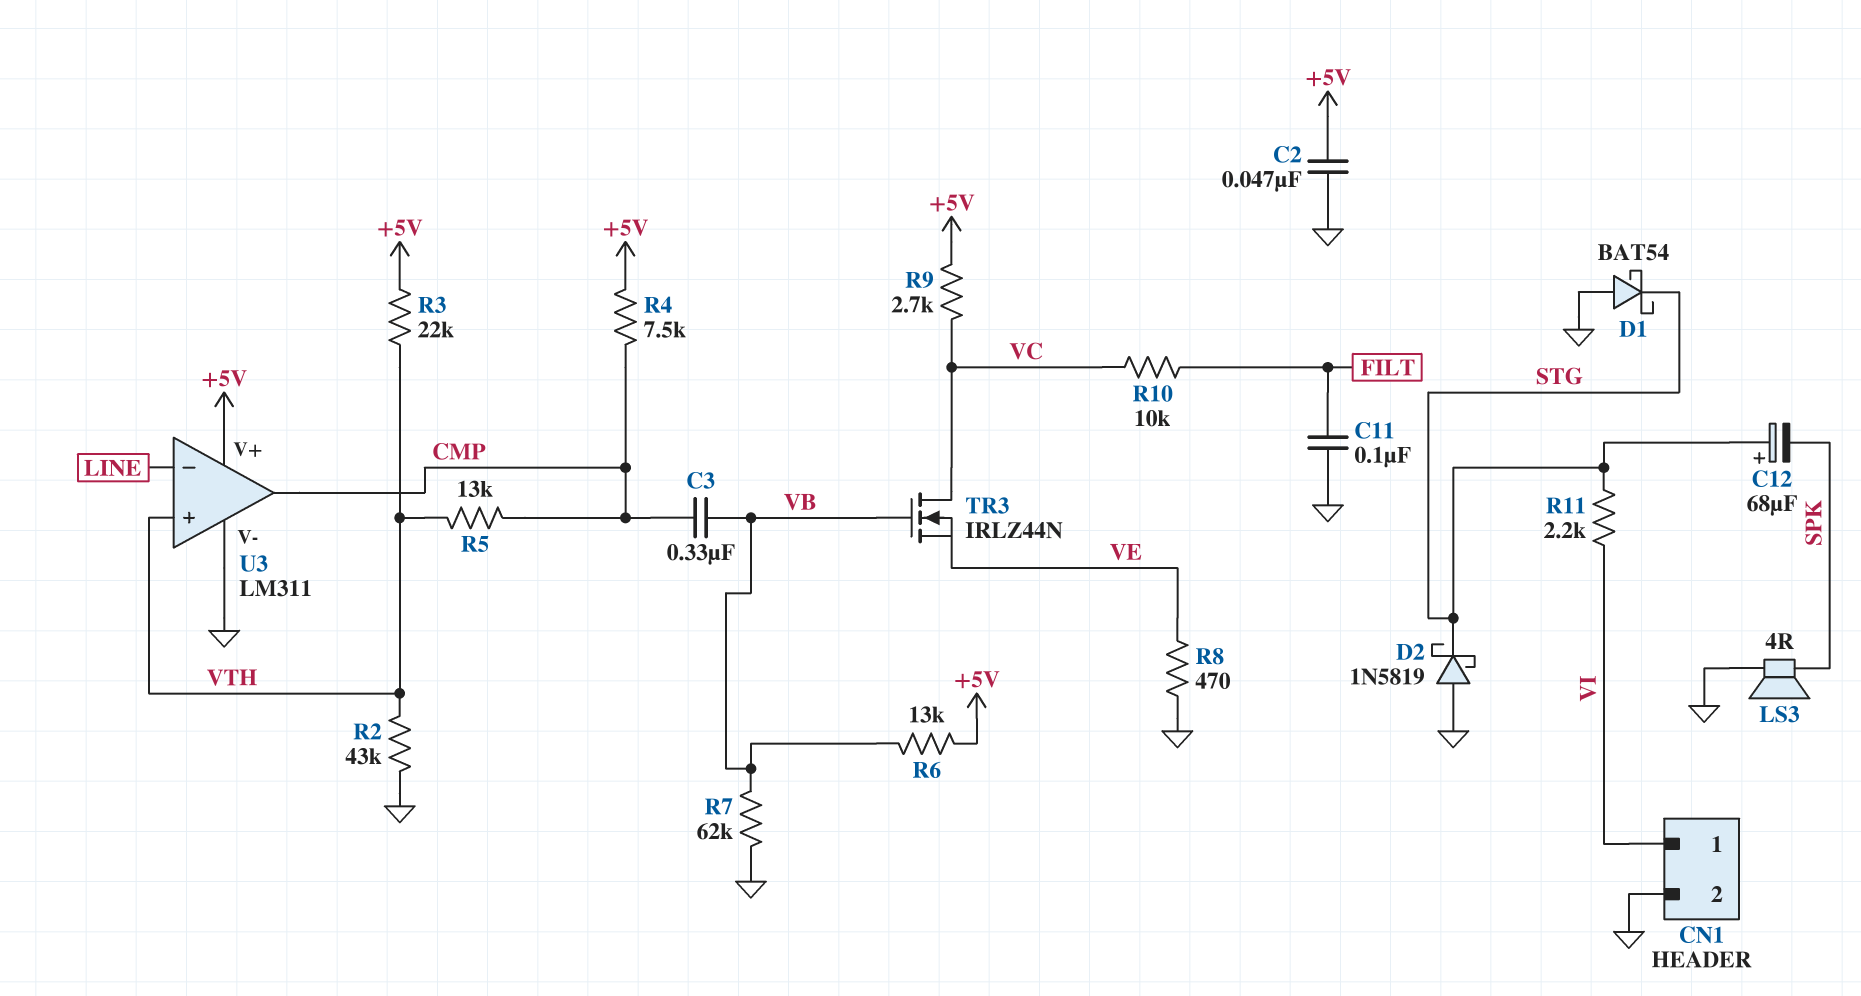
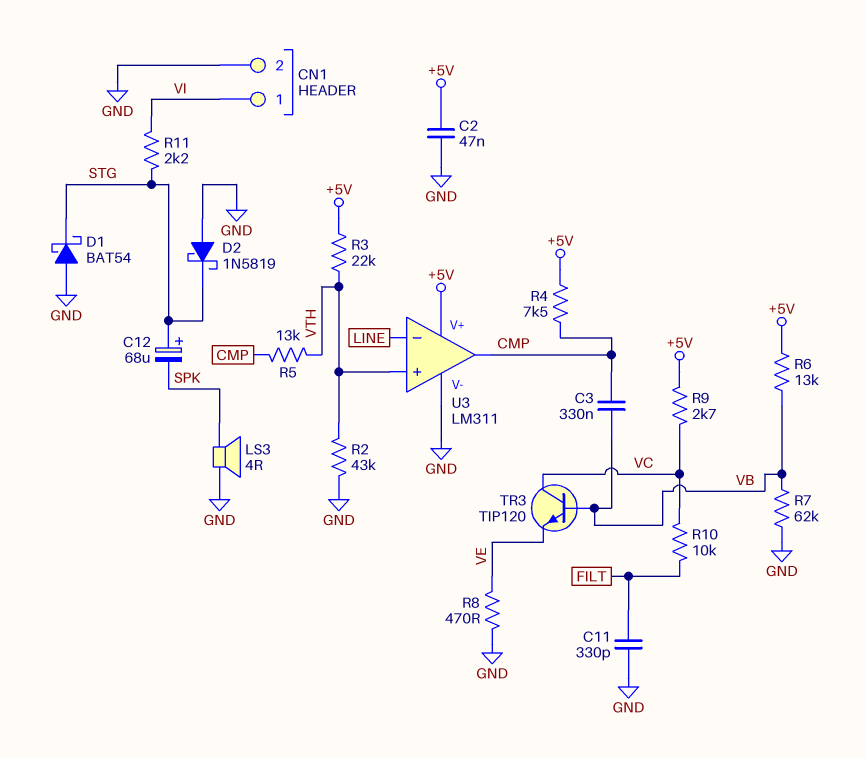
C11: 100nF (FILT, GND) -> 330pF (FILT, GND)
TR3: NMOS IRLZ44N (G VB, D VC, S VE) -> NPN TIP120 (B VB, C VC, E VE)

